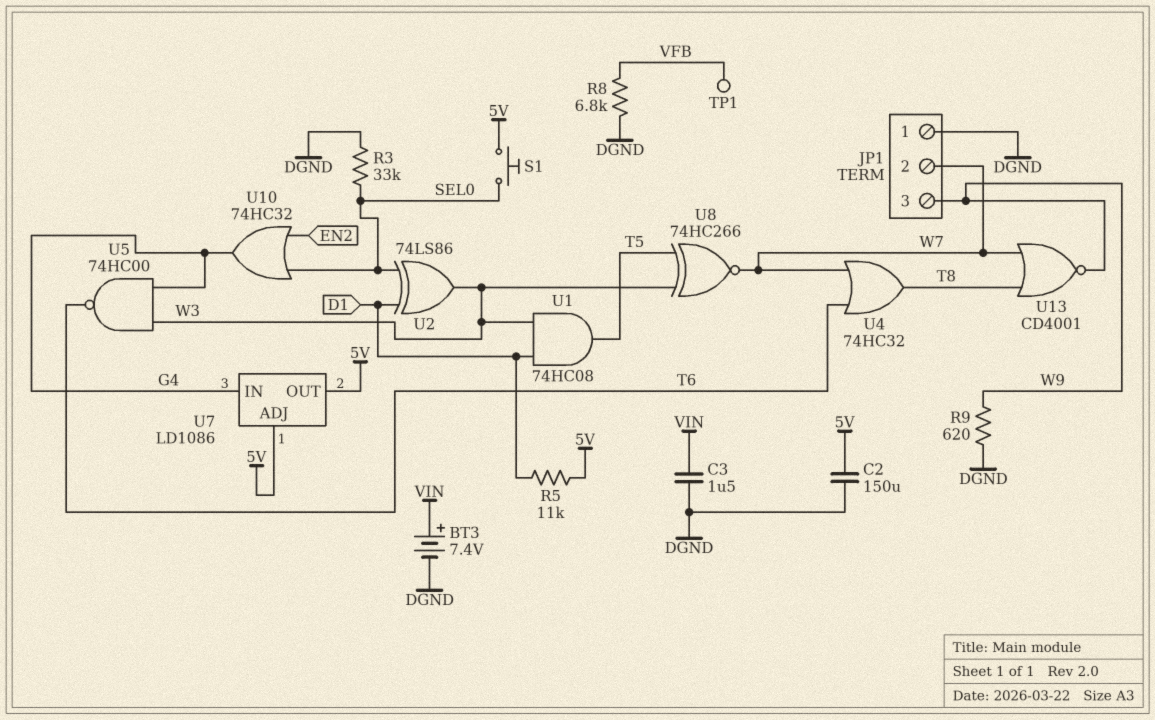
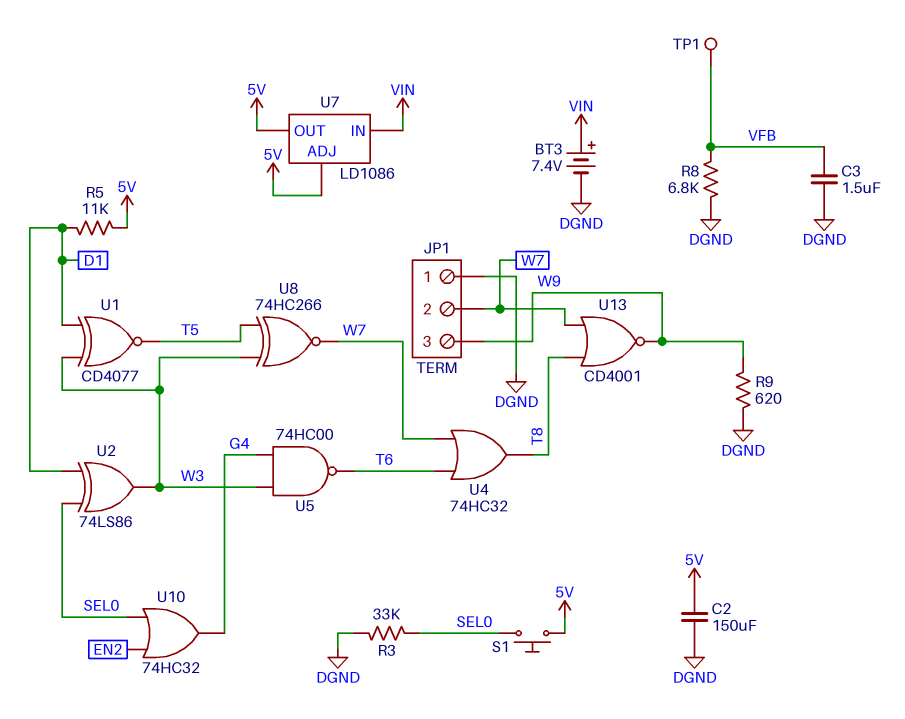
C3: 1.5uF (DGND, VIN) -> 1.5uF (DGND, VFB)
U1: AND 74HC08 (in D1, in W3, out T5) -> XNOR CD4077 (in D1, in W3, out T5)
U7 pin IN: G4 -> VIN

